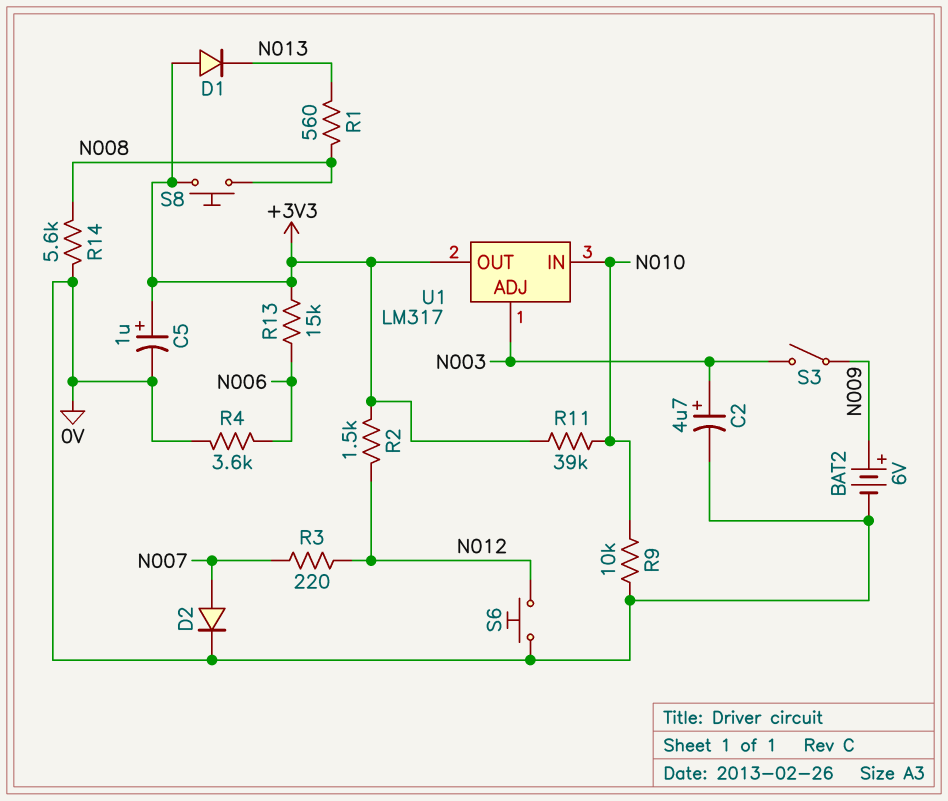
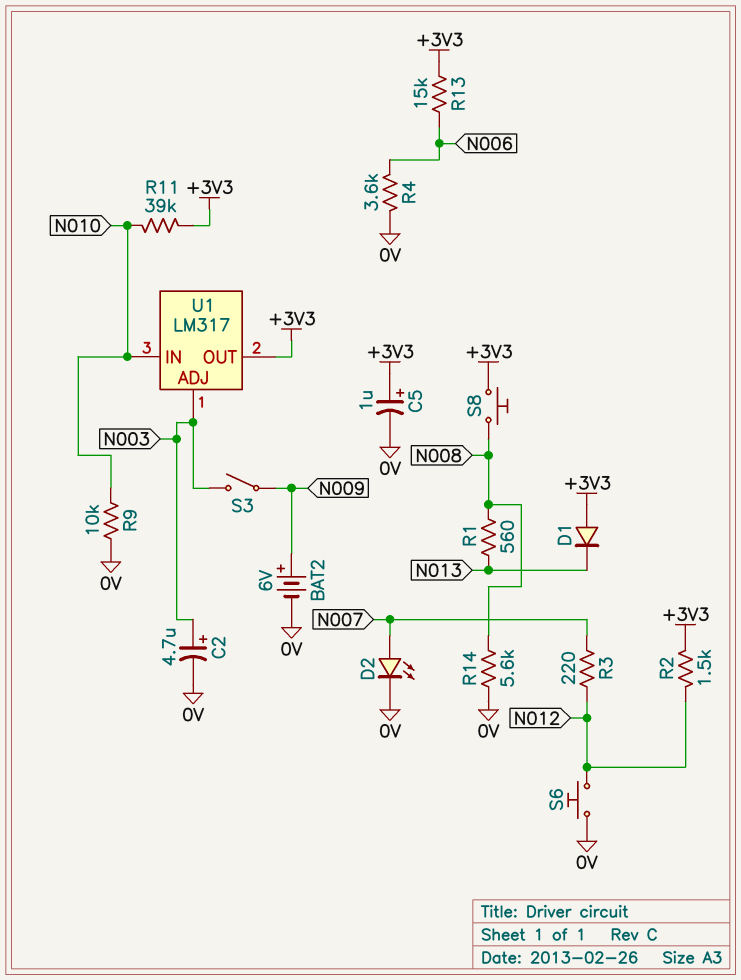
D2: diode (A N007, K 0V) -> LED (A N007, K 0V)

